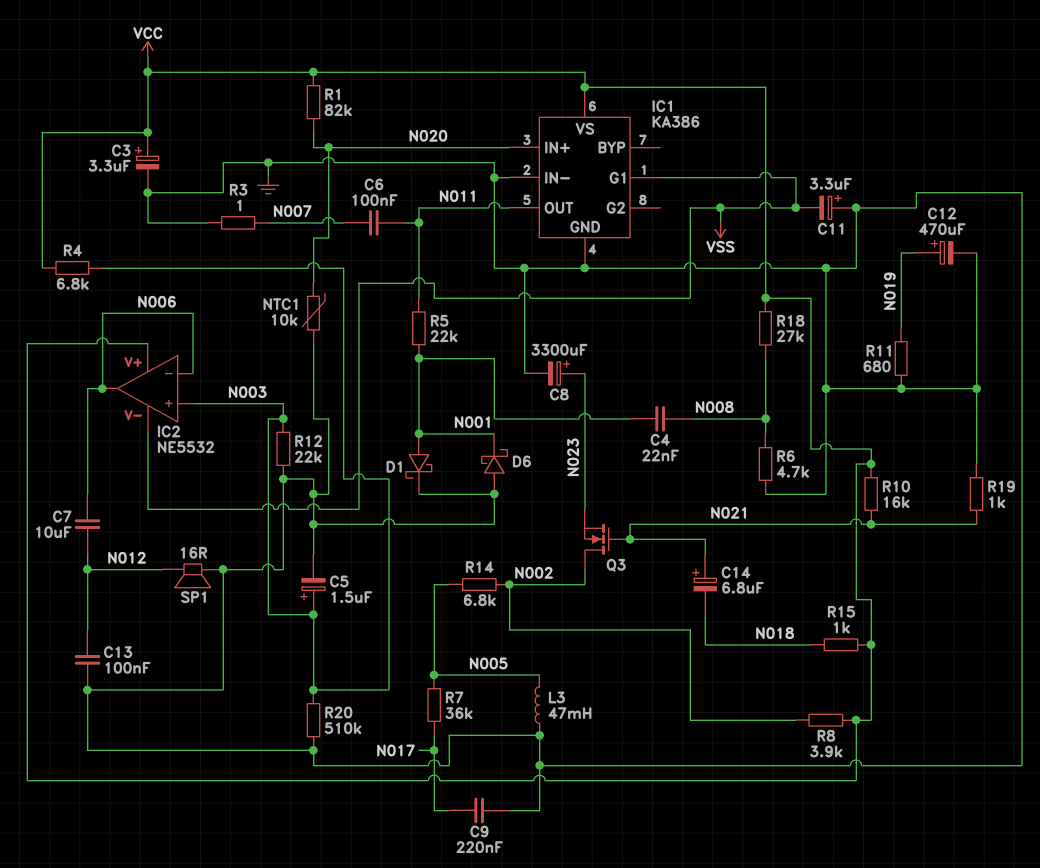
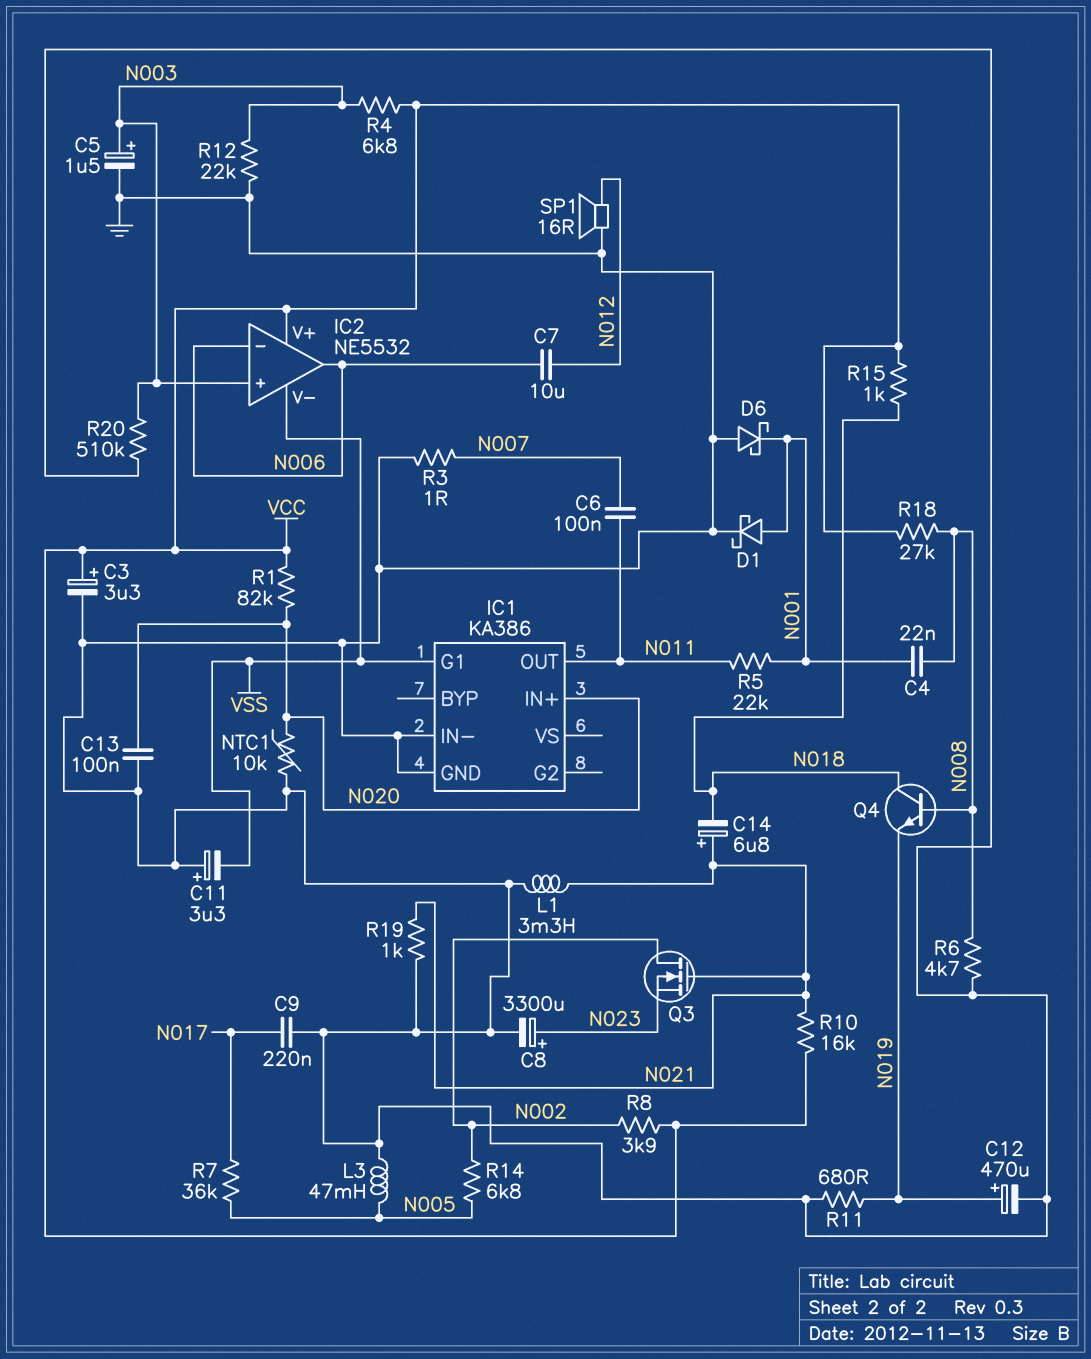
C13: 100nF (GND, N012) -> 100nF (GND, N020)
IC1 pin VS: VCC -> none
L1: none -> 3.3mH (GND, N021)
Q4: none -> NPN (B N008, C N018, E N019)

